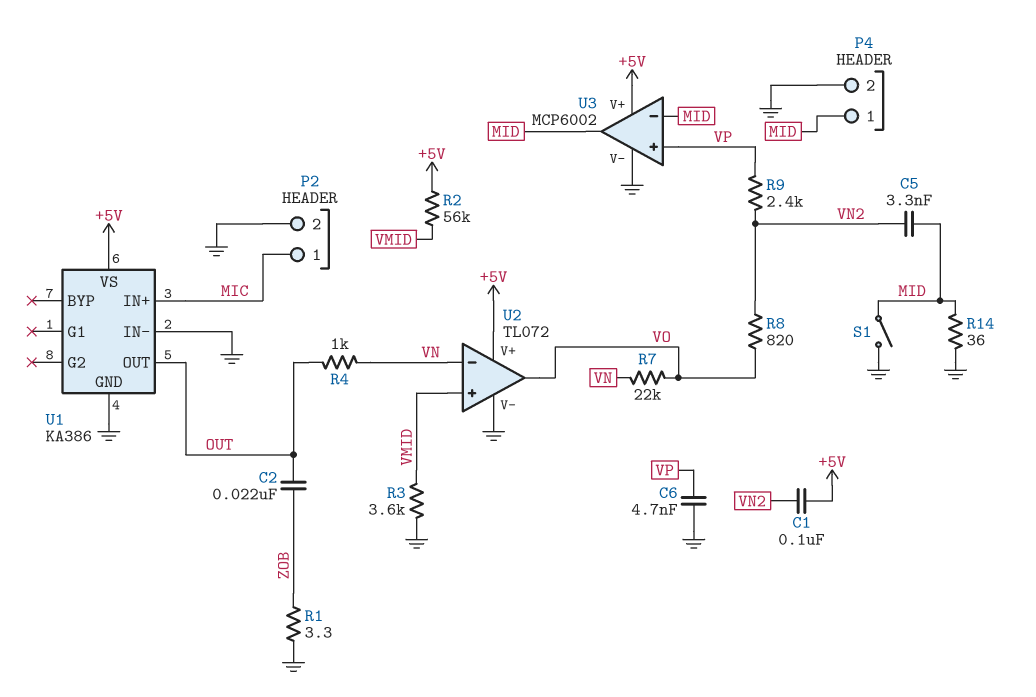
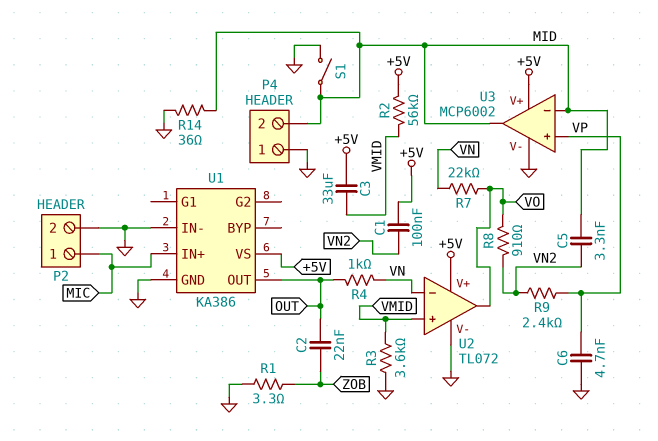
C3: none -> 33uF (+5V, VMID)
P4 pin 1: MID -> GND
P4 pin 2: GND -> MID
R8: 820 (VN2, VO) -> 910 (VN2, VO)

